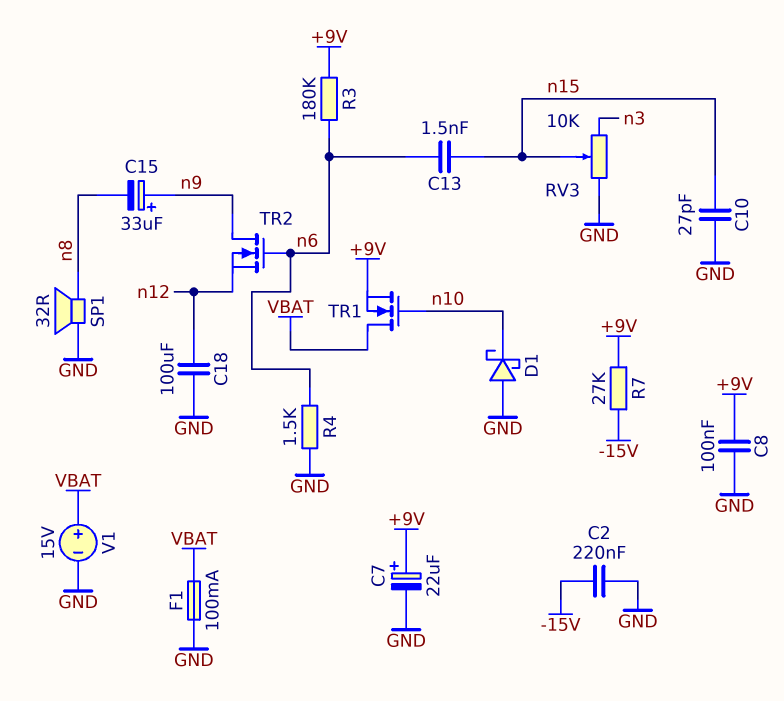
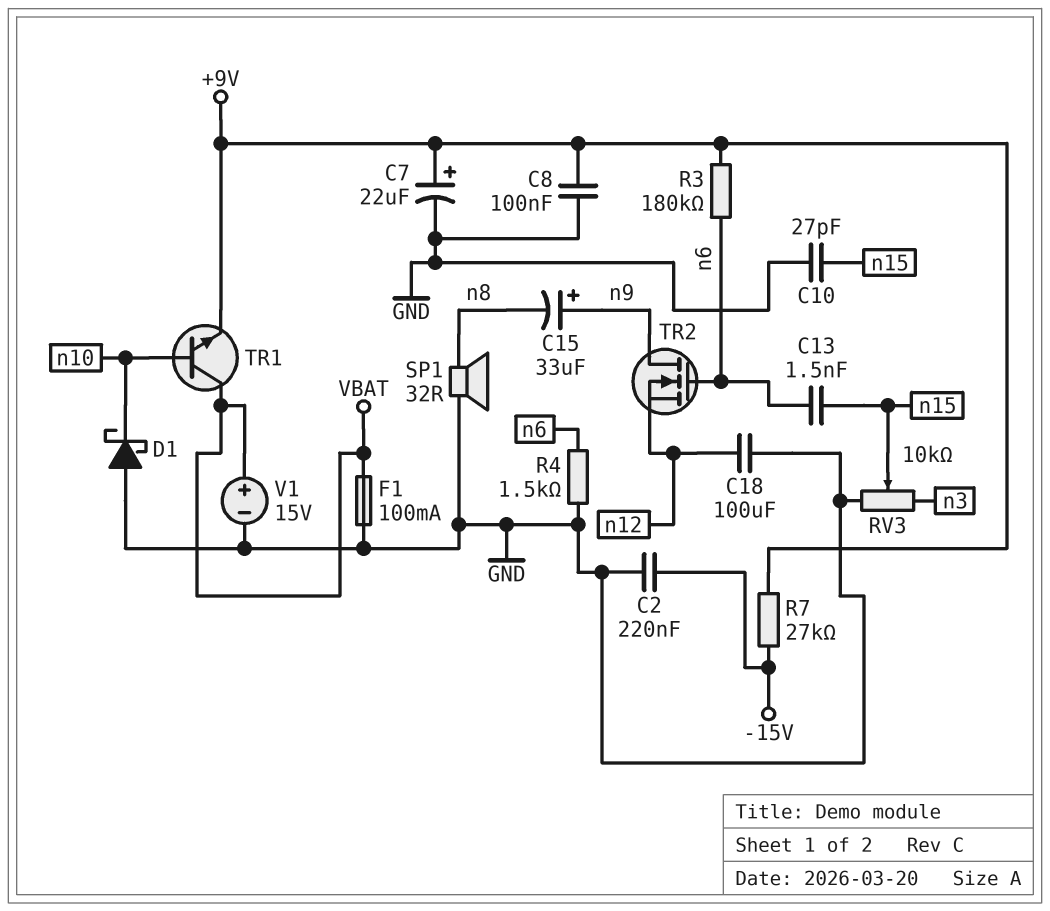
TR1: NMOS (G n10, D VBAT, S +9V) -> NPN (B n10, C VBAT, E +9V)

